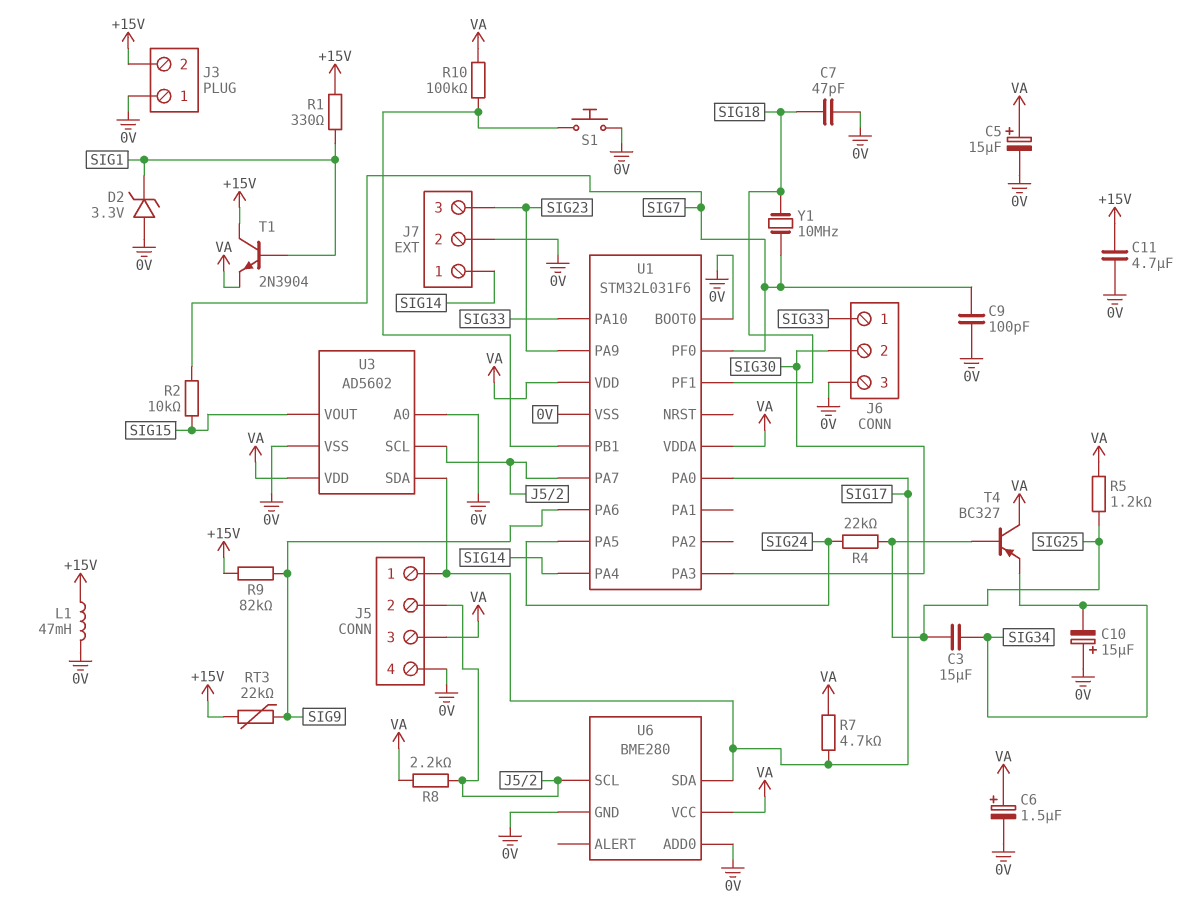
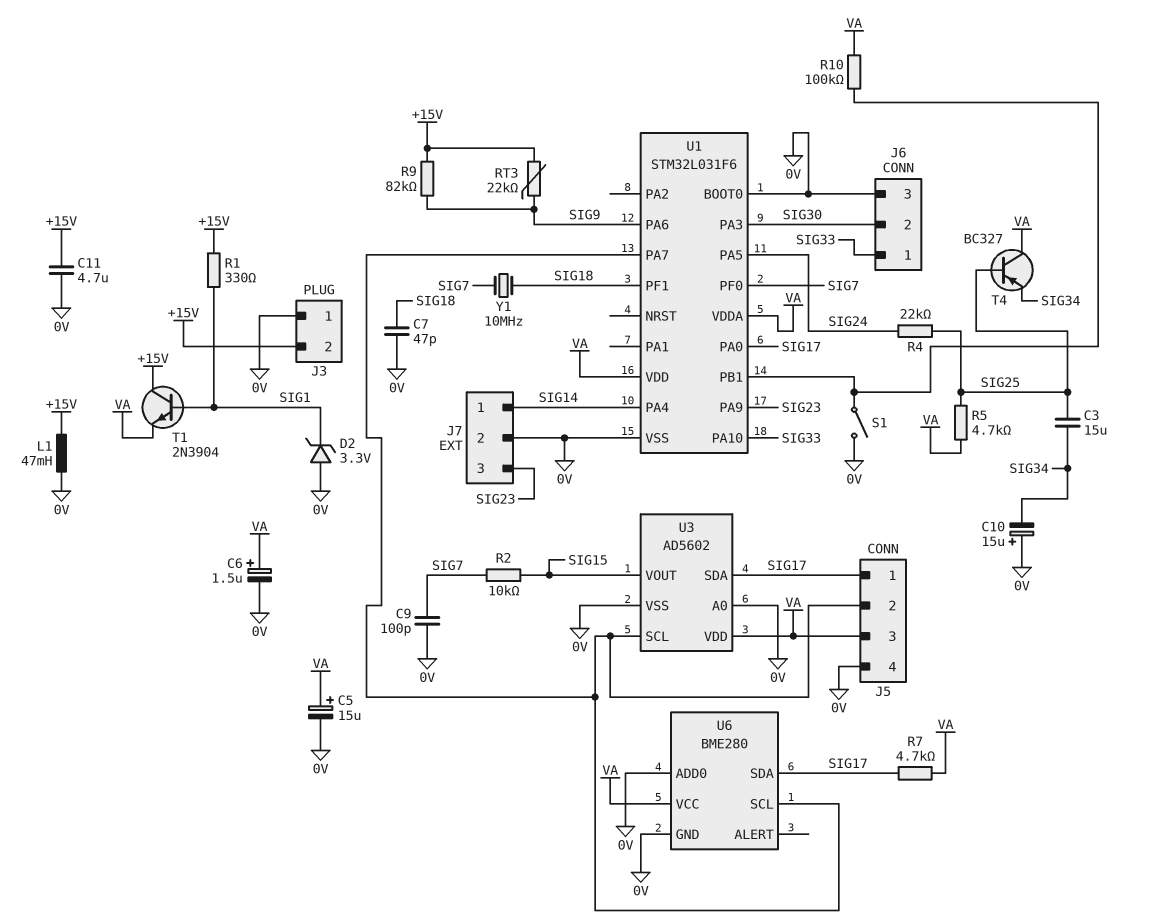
R5: 1.2k (SIG25, VA) -> 4.7k (SIG25, VA)
R8: 2.2k (J5/2, VA) -> none
S1: button (0V, U1/PB1) -> switch (0V, U1/PB1)

